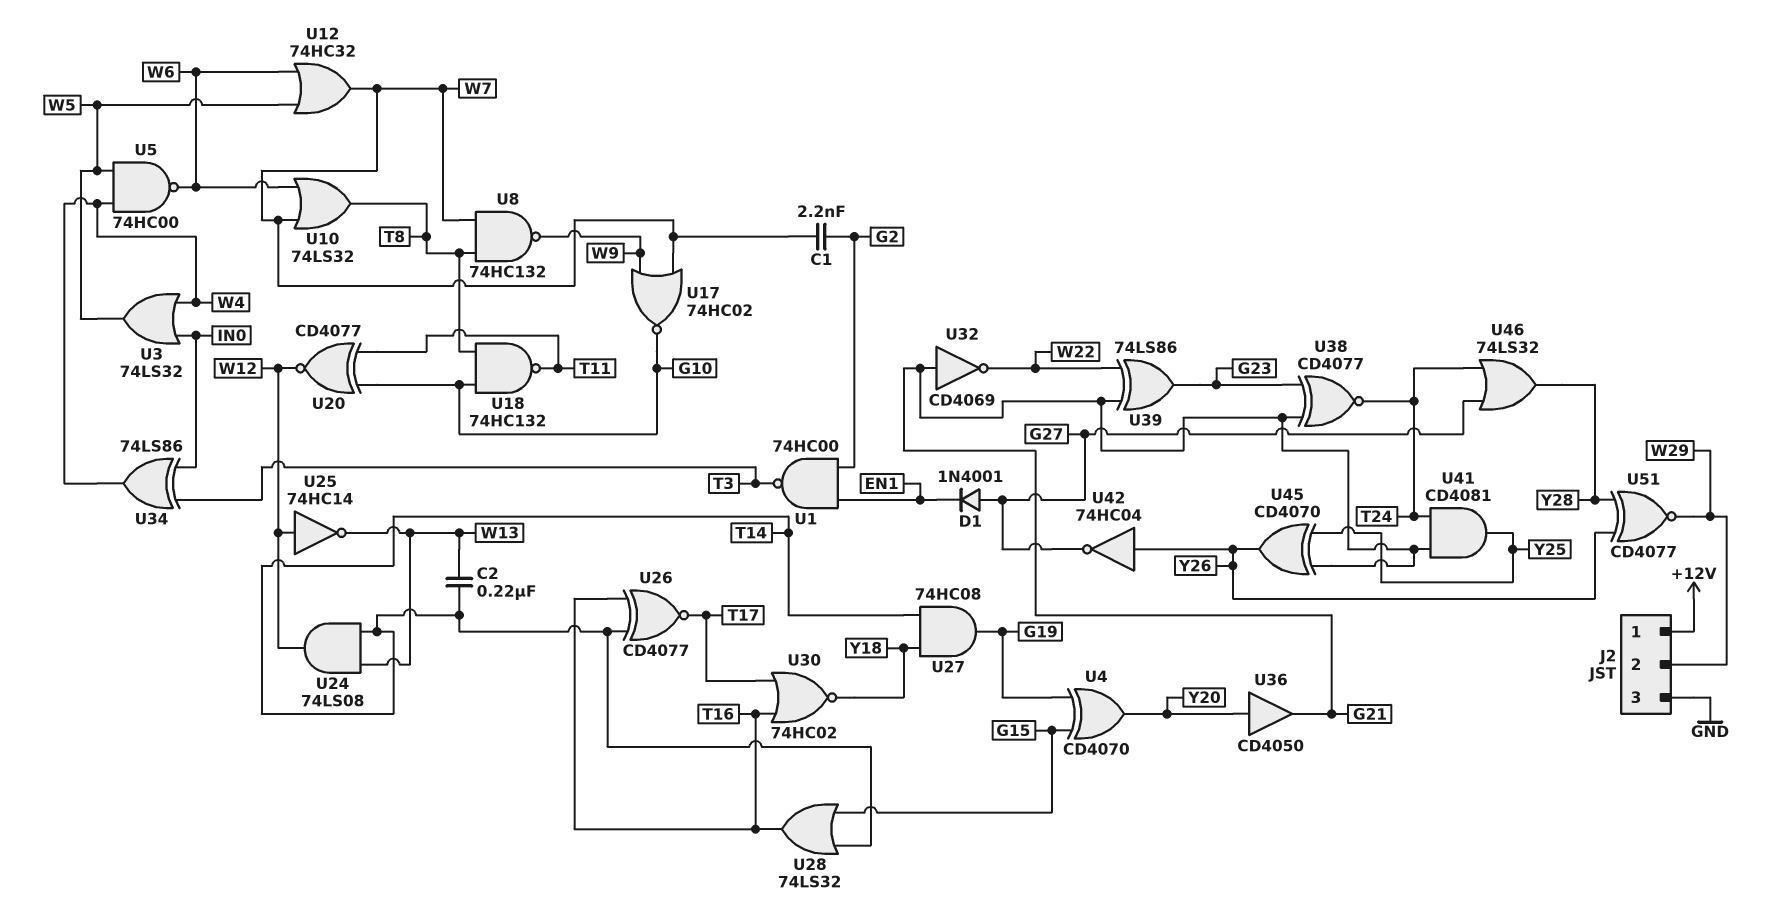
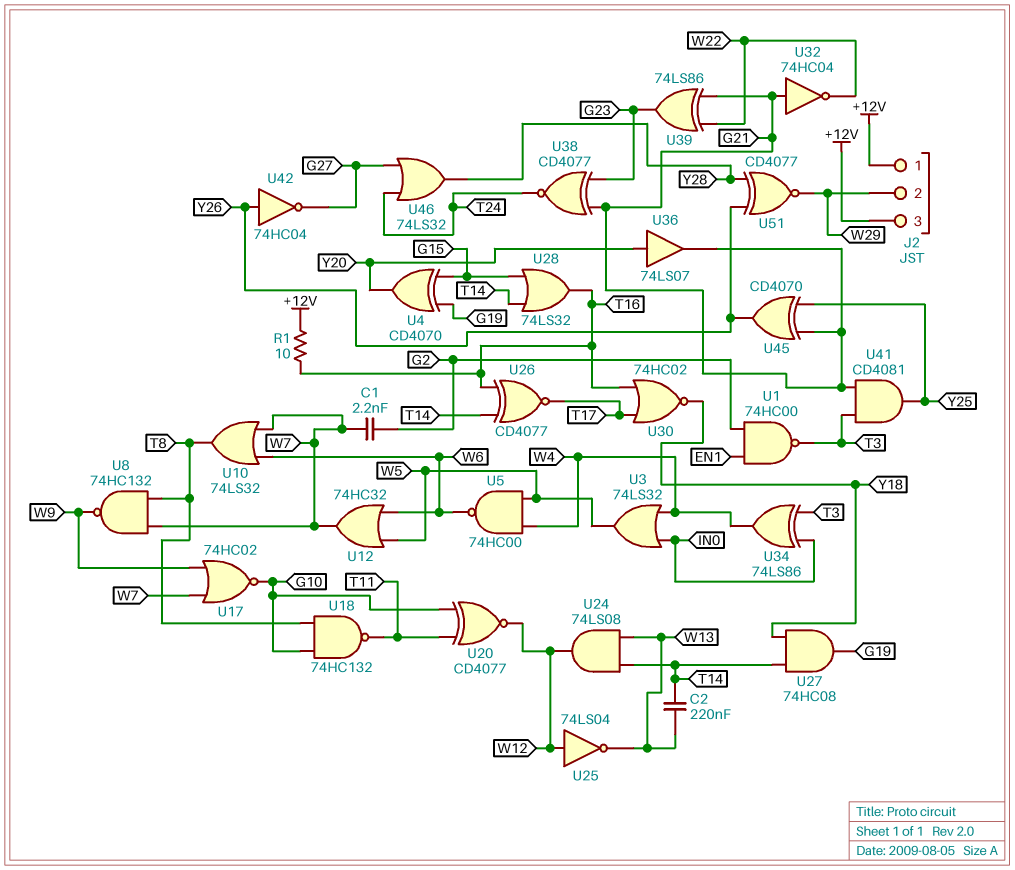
D1: diode 1N4001 (A G27, K EN1) -> none
J2 pin 3: GND -> +12V
R1: none -> 10 (+12V, T16)
U25: NOT 74HC14 (in W12, out W13) -> NOT 74LS04 (in W12, out W13)
U32: NOT CD4069 (in G21, out W22) -> NOT 74HC04 (in G21, out W22)
U36: buffer CD4050 (in Y20, out G21) -> buffer 74LS07 (in Y20, out G21)
U41: AND CD4081 (in G21, in T24, out Y25) -> AND CD4081 (in G21, in T3, out Y25)

